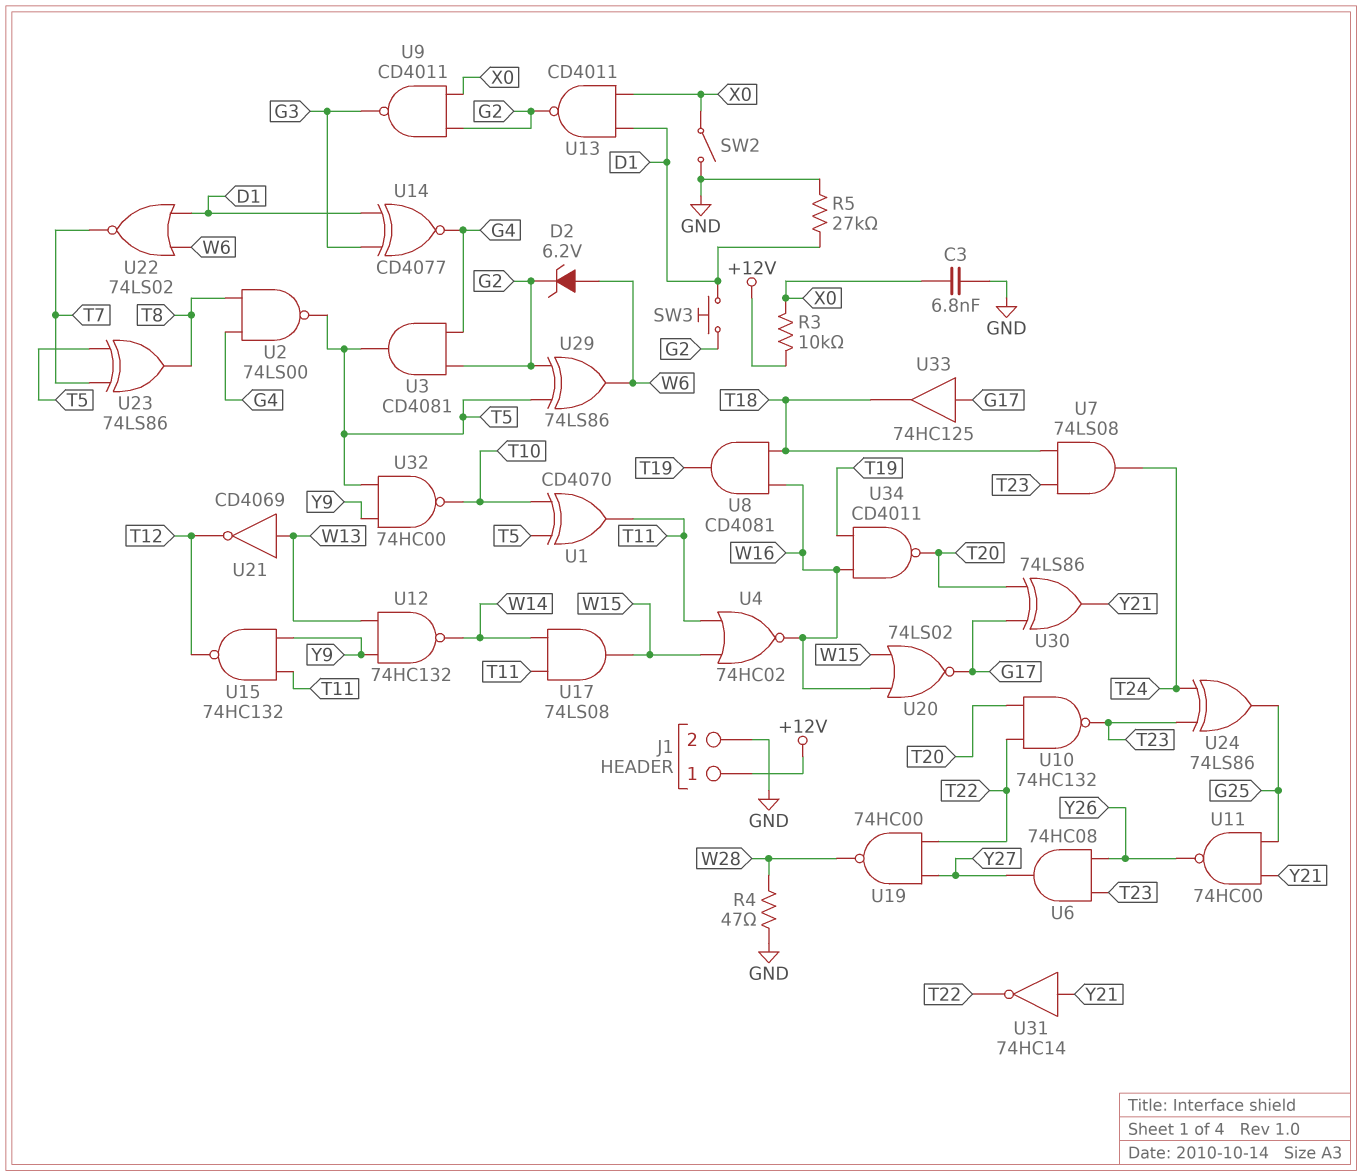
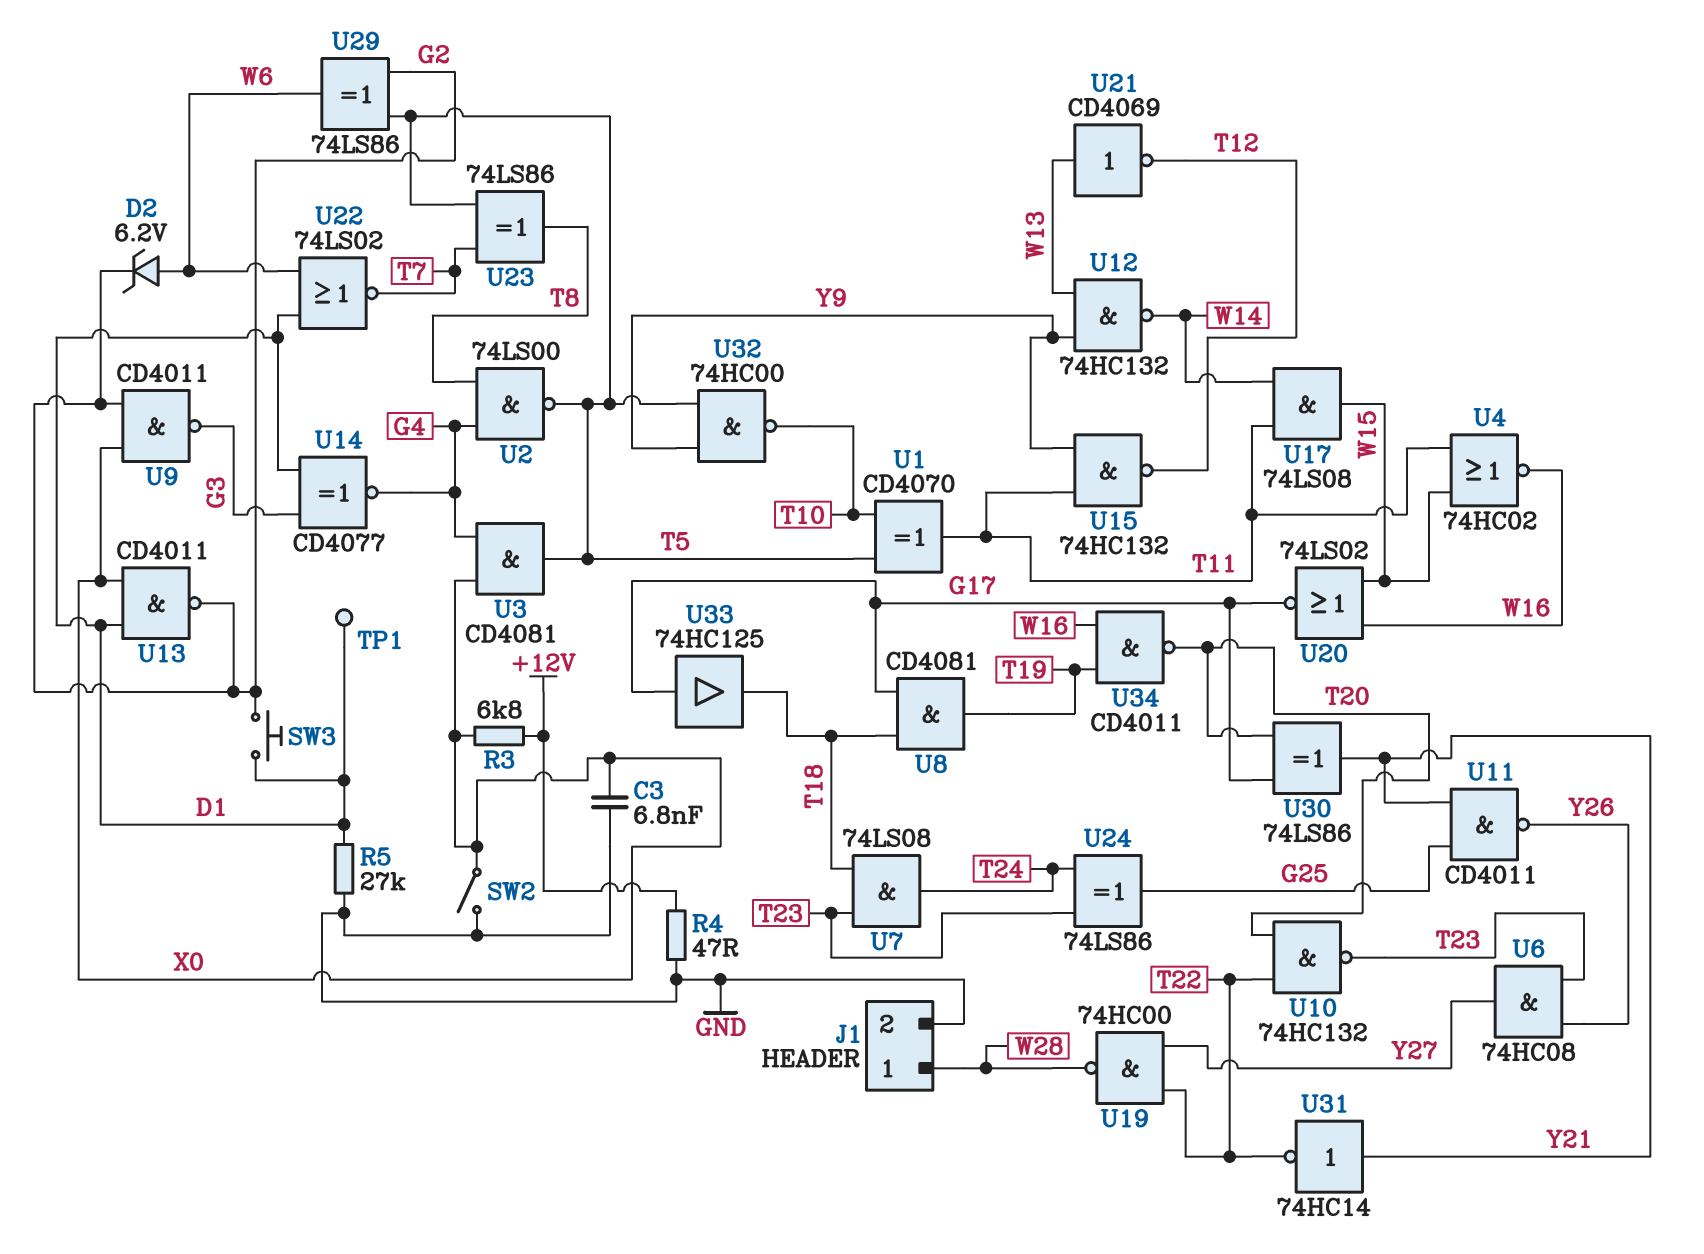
J1 pin 1: +12V -> W28
R3: 10k (+12V, X0) -> 6.8k (+12V, X0)
R4: 47 (GND, W28) -> 47 (+12V, GND)
TP1: none -> test point (D1)
U3: AND CD4081 (in G2, in G4, out T5) -> AND CD4081 (in G4, in X0, out T5)
U8: AND CD4081 (in T18, in W16, out T19) -> AND CD4081 (in G17, in T18, out T19)
U11: NAND 74HC00 (in G25, in Y21, out Y26) -> NAND CD4011 (in G25, in Y21, out Y26)

